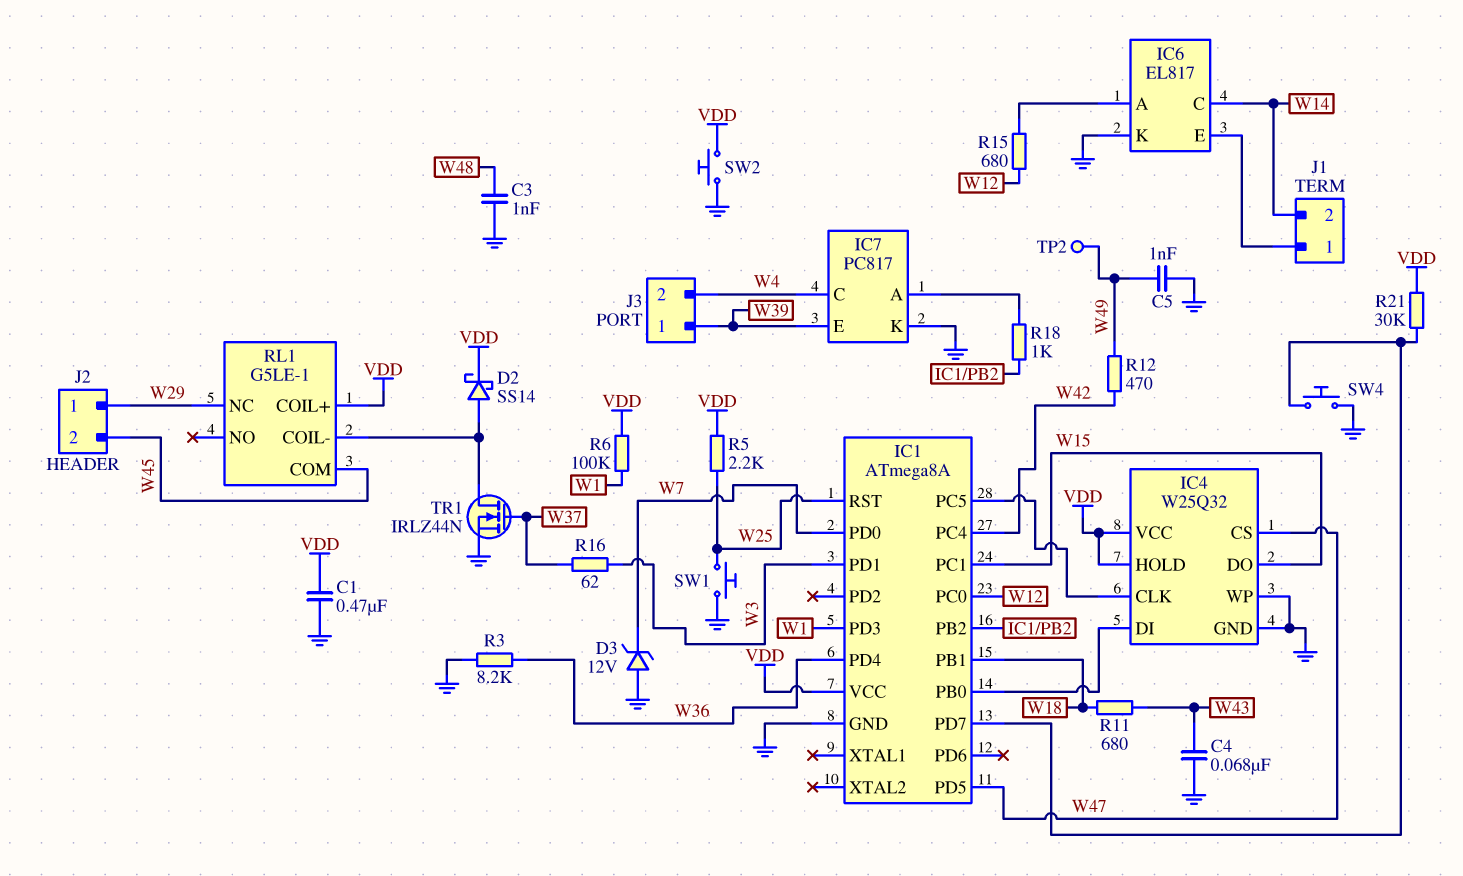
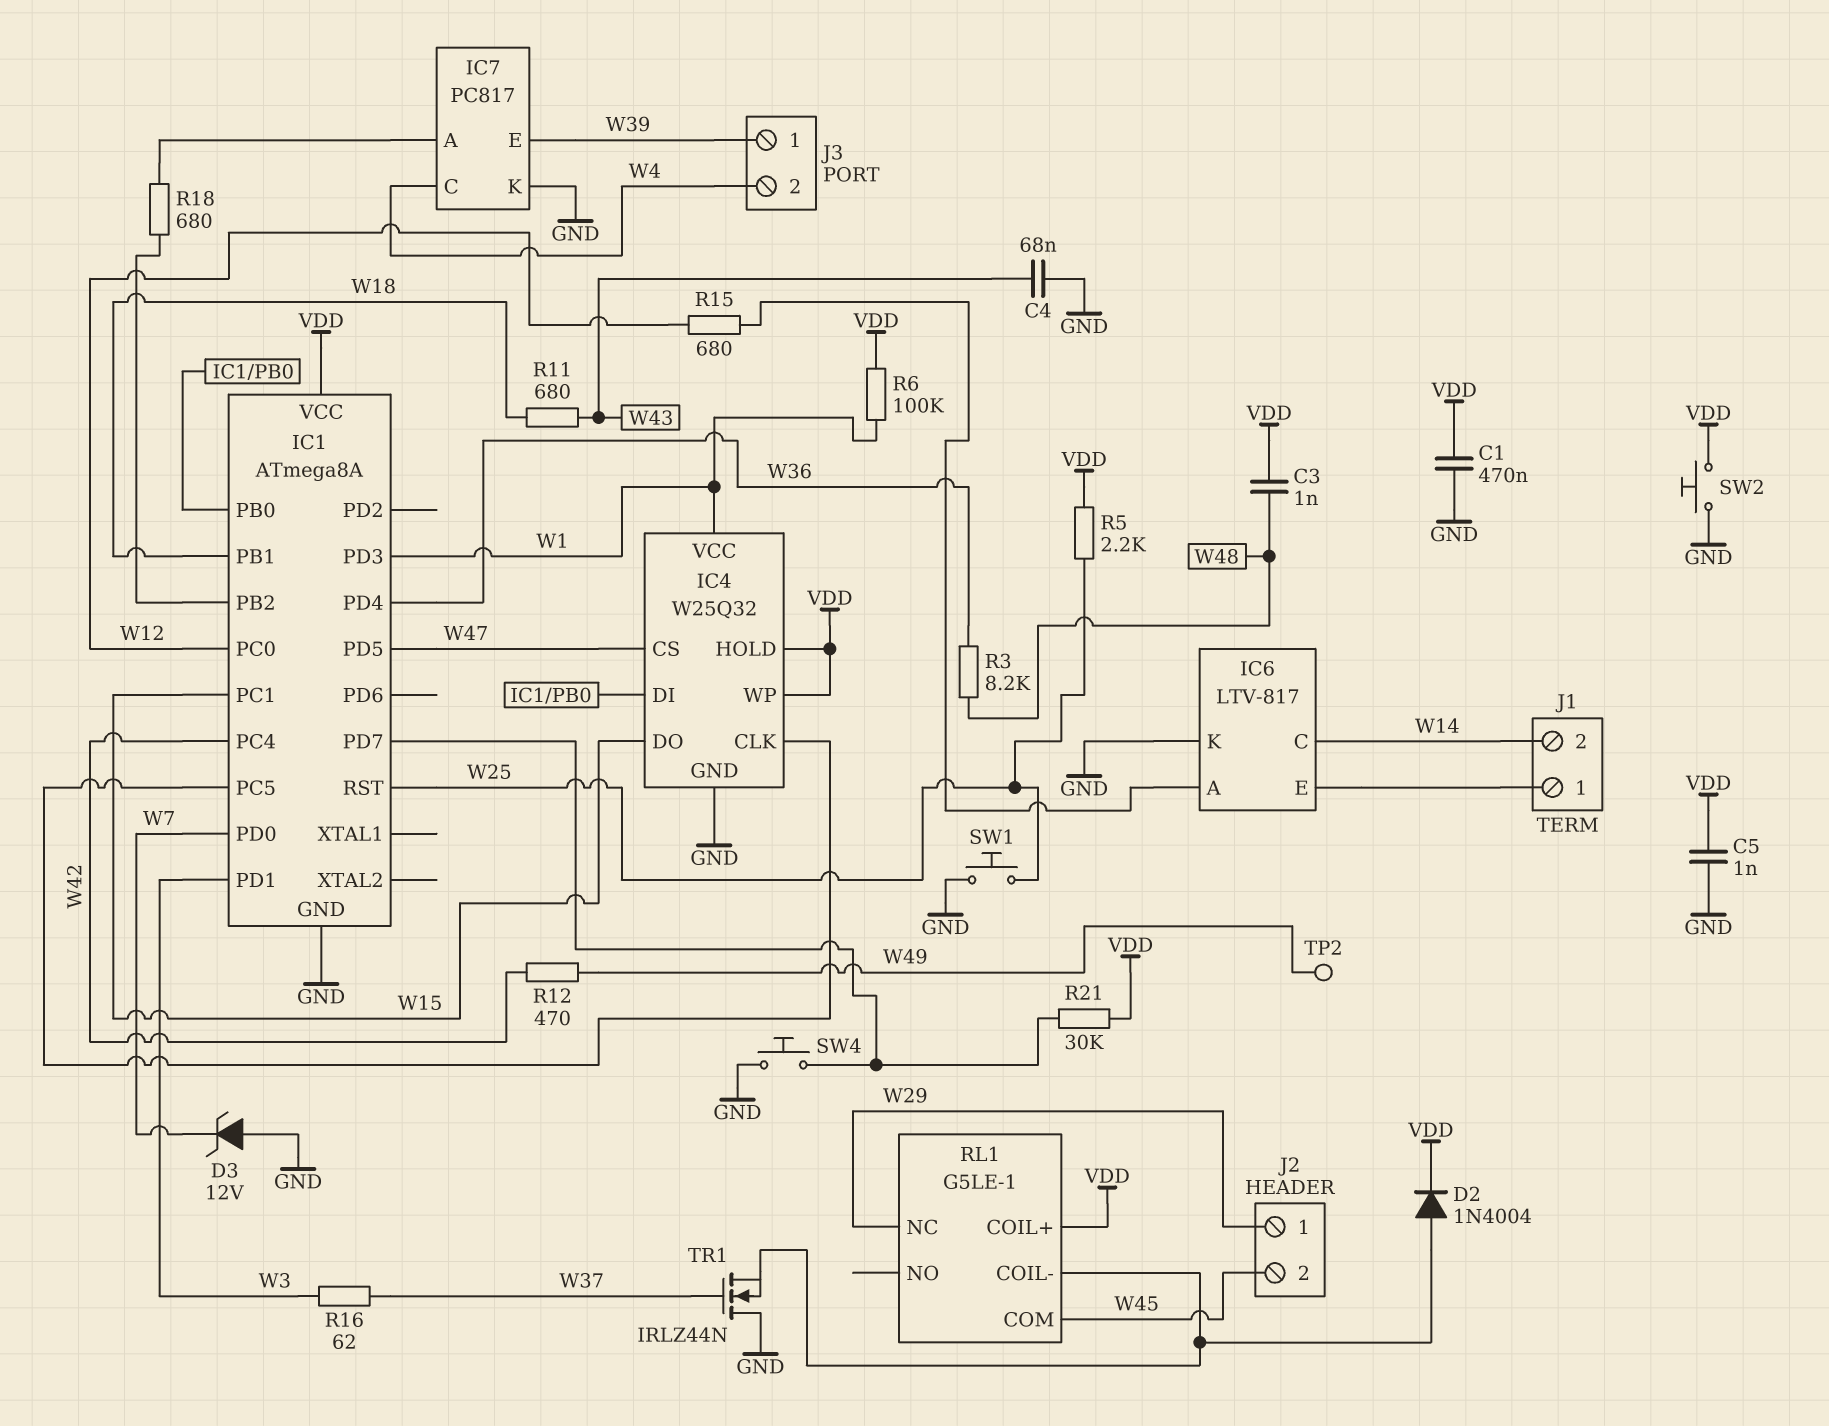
C3: 1nF (GND, W48) -> 1nF (VDD, W48)
C5: 1nF (GND, W49) -> 1nF (GND, VDD)
D2: schottky SS14 (A RL1/COIL-, K VDD) -> diode 1N4004 (A RL1/COIL-, K VDD)
IC4 pin VCC: VDD -> W1
IC4 pin WP: GND -> VDD
IC6: EL817 -> LTV-817
R3: 8.2k (GND, W36) -> 8.2k (W36, W48)
R18: 1k (IC1/PB2, IC7/A) -> 680 (IC1/PB2, IC7/A)
TR1: NMOS IRLZ44N (G W37, D RL1/COIL-, S GND) -> NMOS IRLZ44N (G W37, D GND, S RL1/COIL-)

